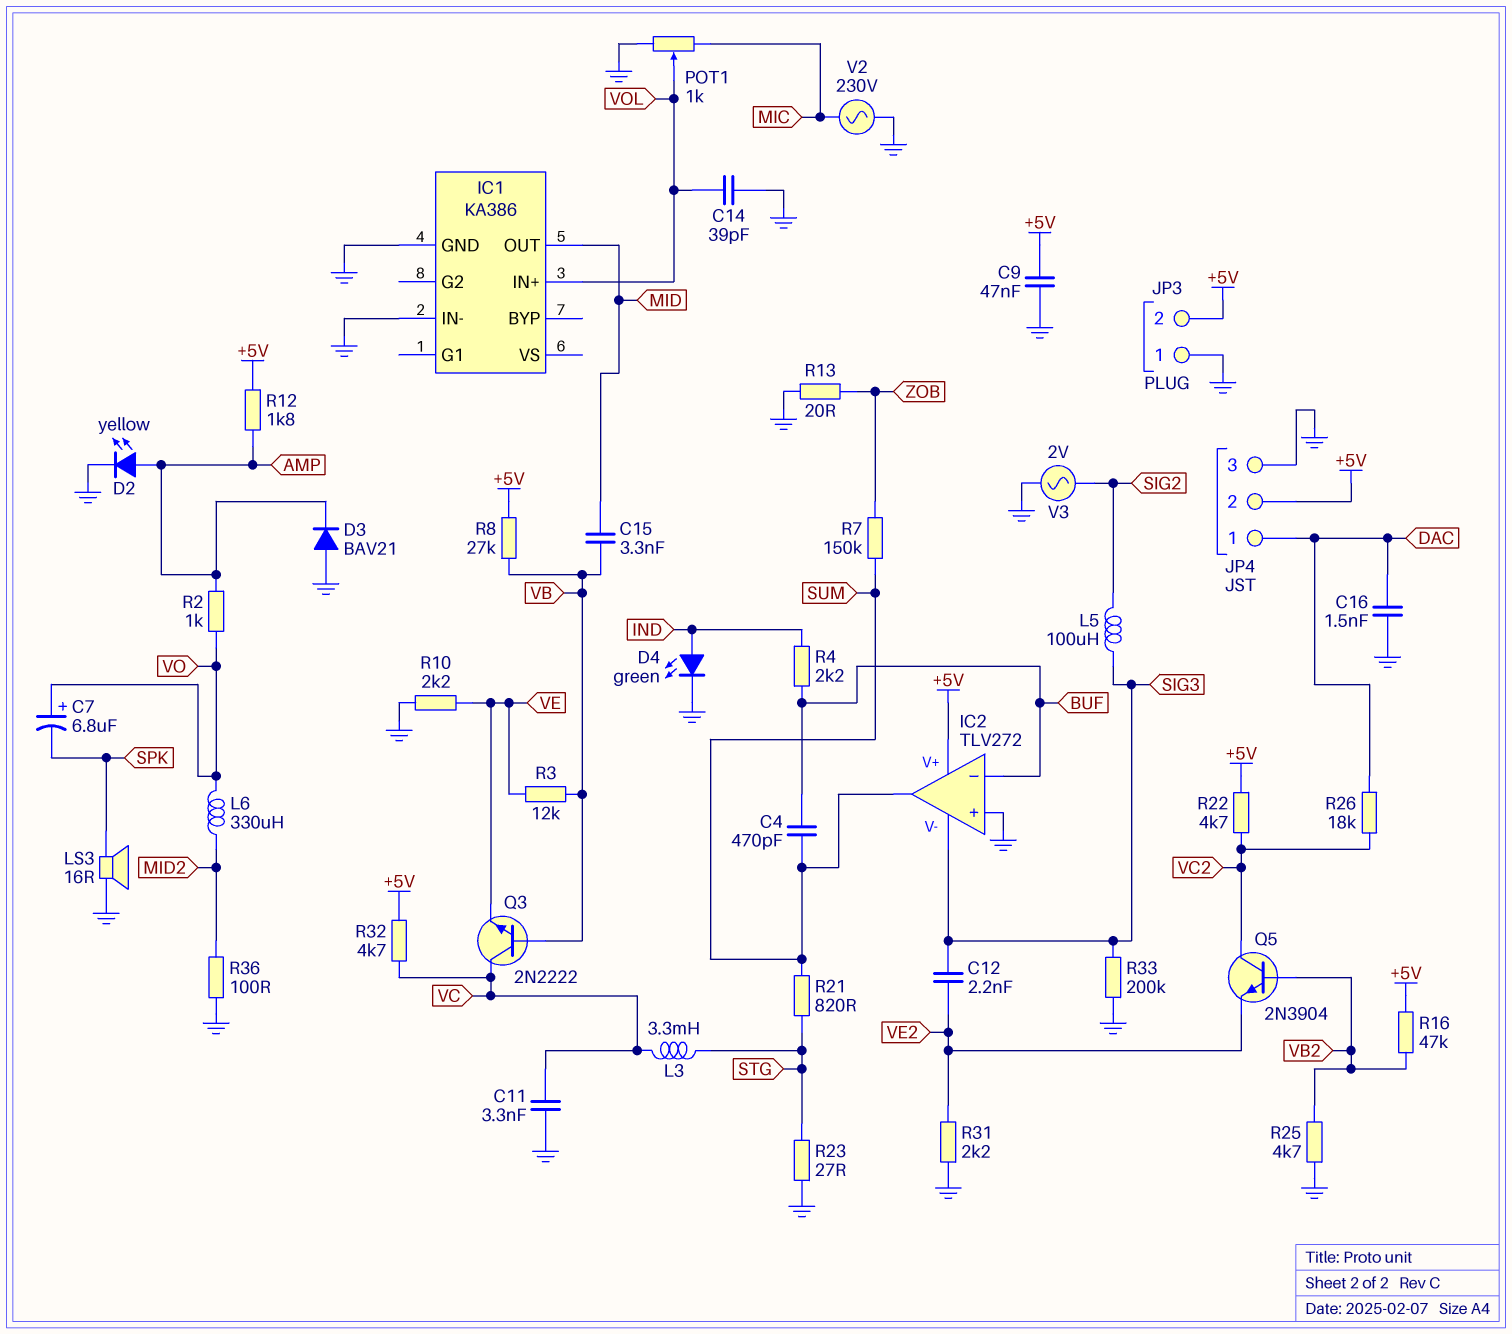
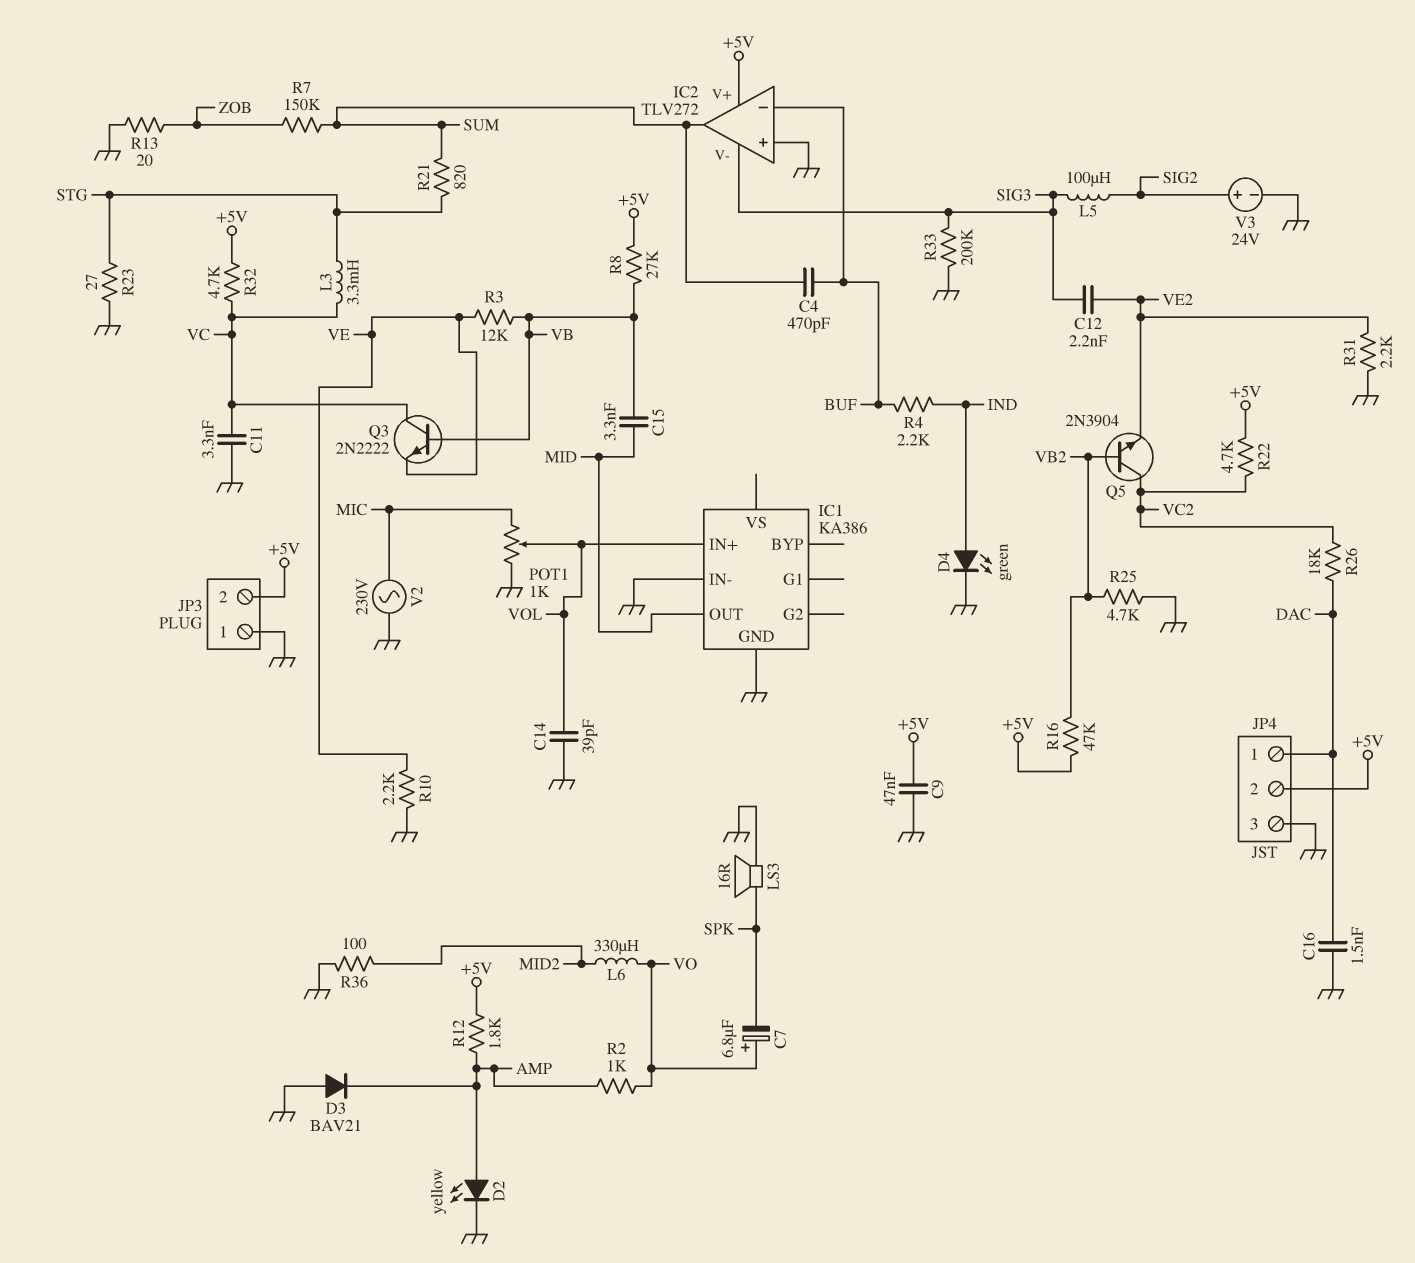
V3: AC 2V (GND, SIG2) -> 24V (plus SIG2, minus GND)

